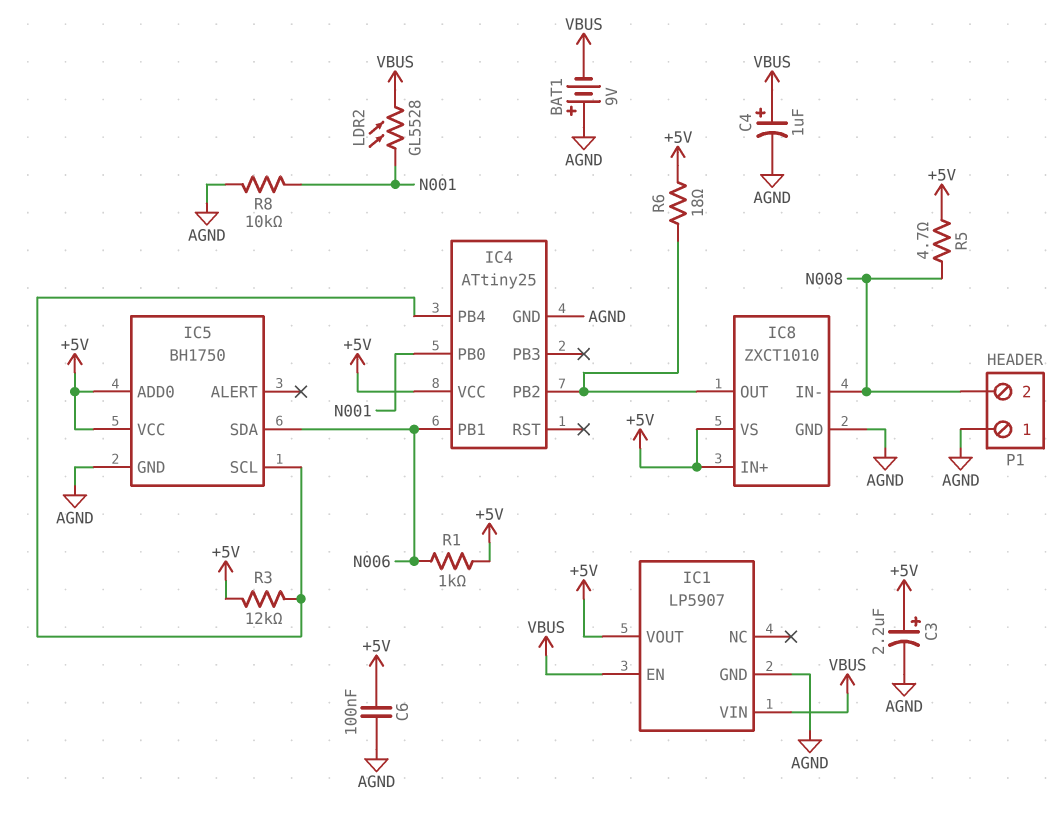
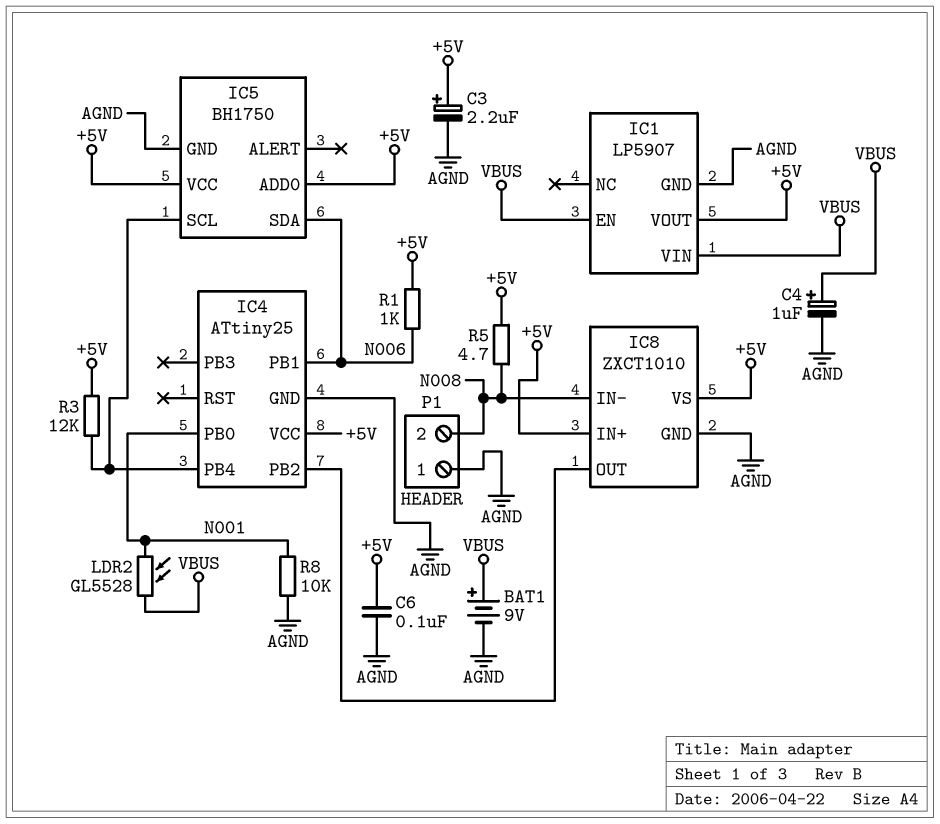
BAT1: 9V (plus AGND, minus VBUS) -> 9V (plus VBUS, minus AGND)
R6: 18 (+5V, IC4/PB2) -> none

